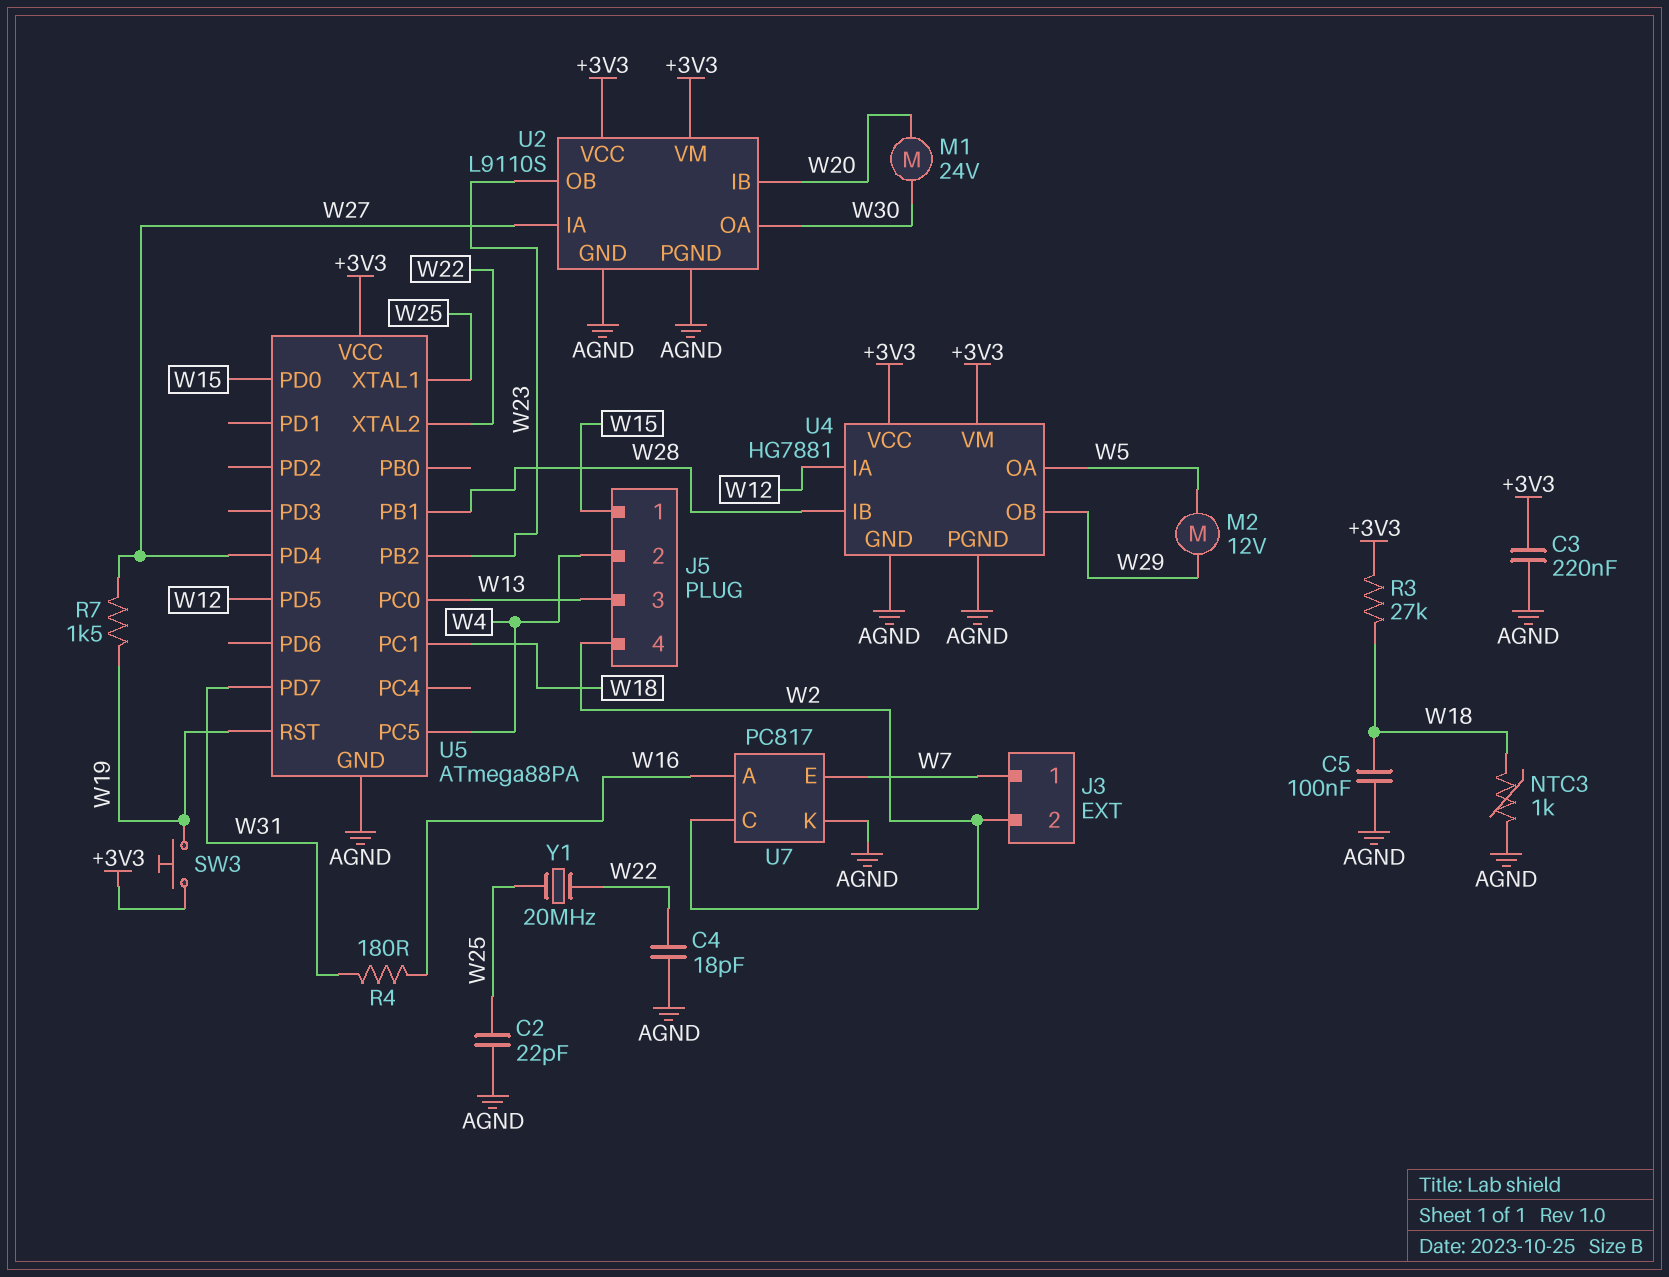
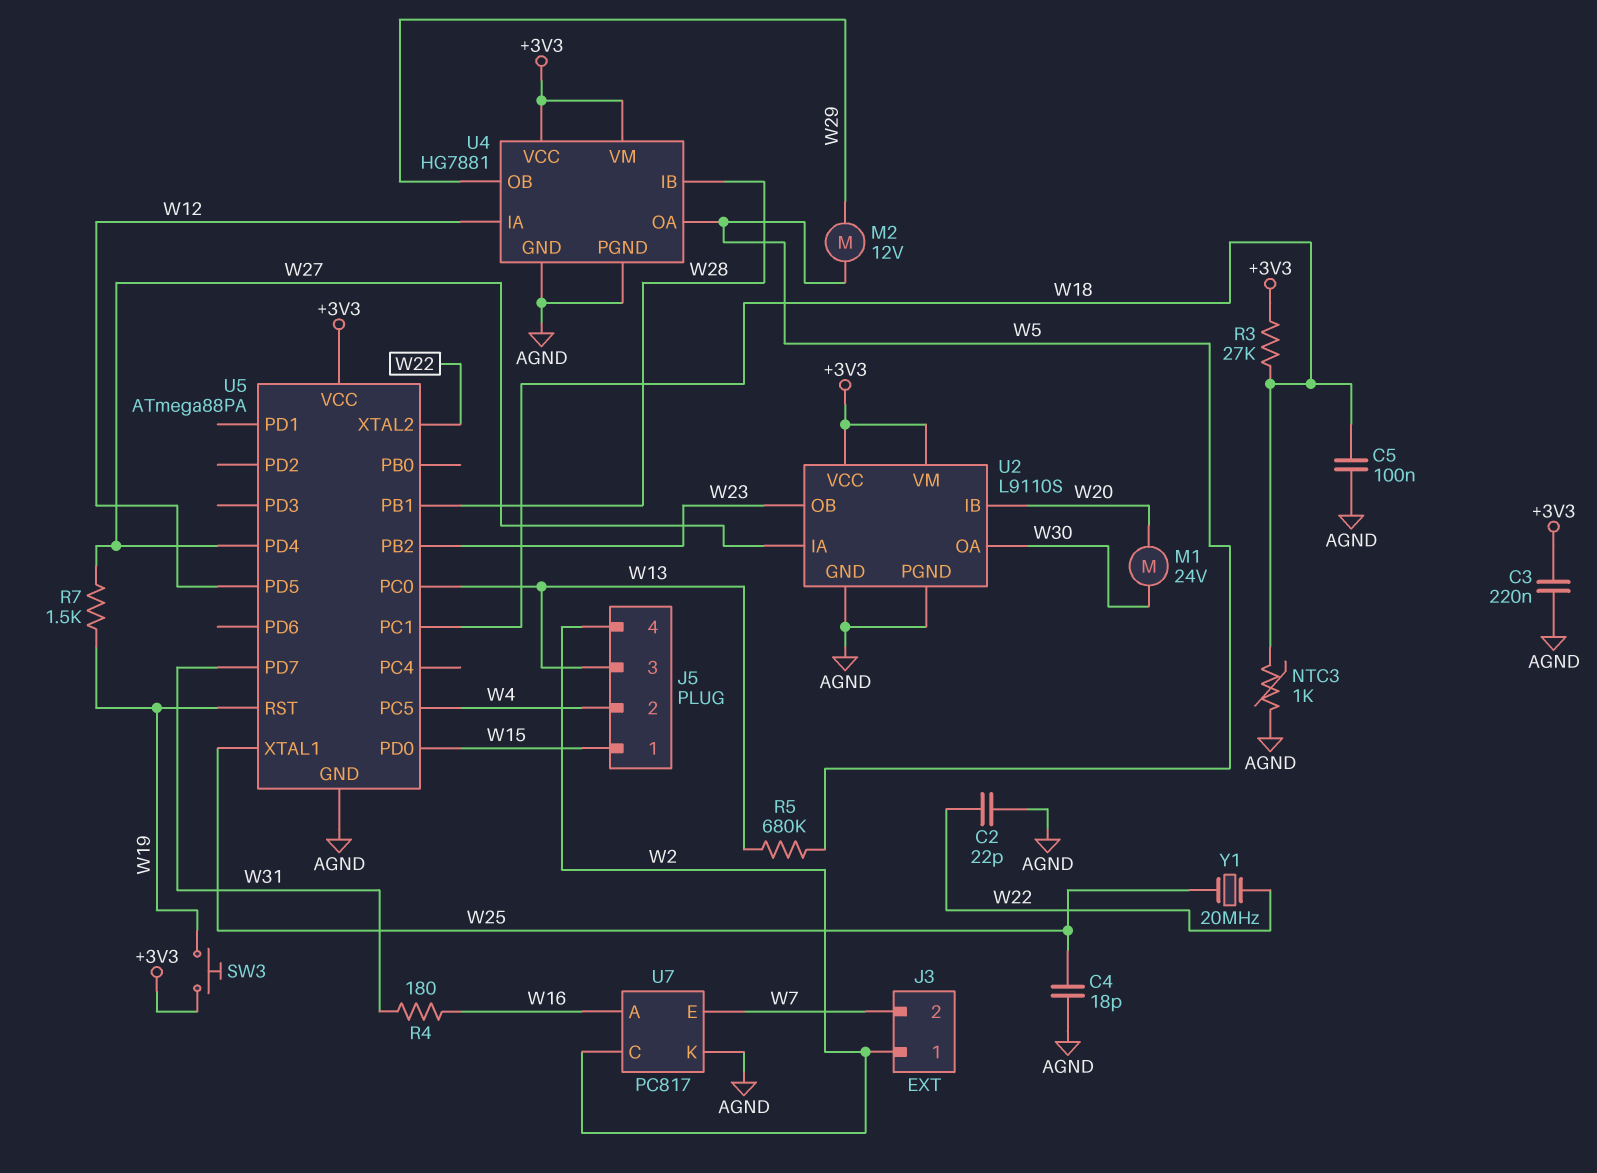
C2: 22pF (AGND, W25) -> 22pF (AGND, W22)
C4: 18pF (AGND, W22) -> 18pF (AGND, W25)
J3 pin 1: W7 -> W2
J3 pin 2: W2 -> W7
R5: none -> 680k (W5, W13)

